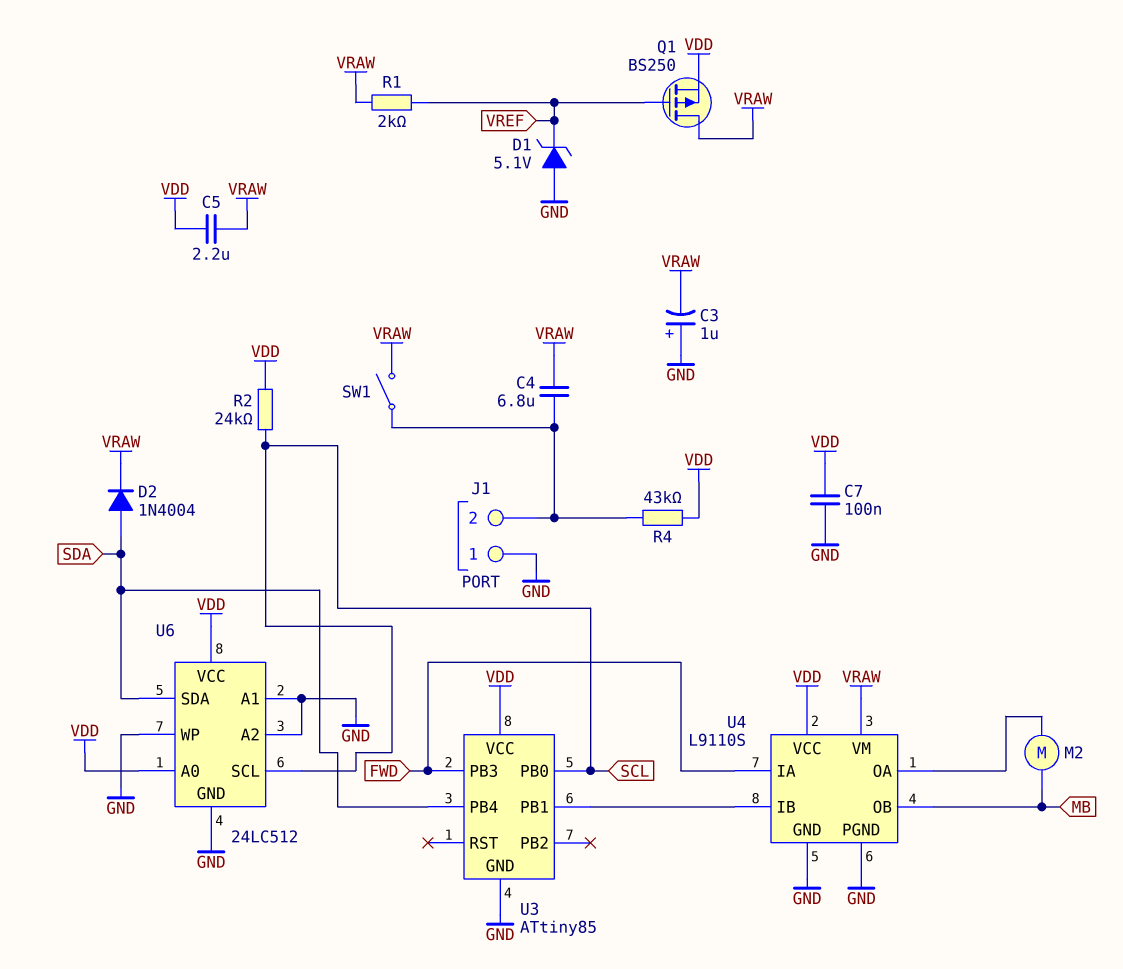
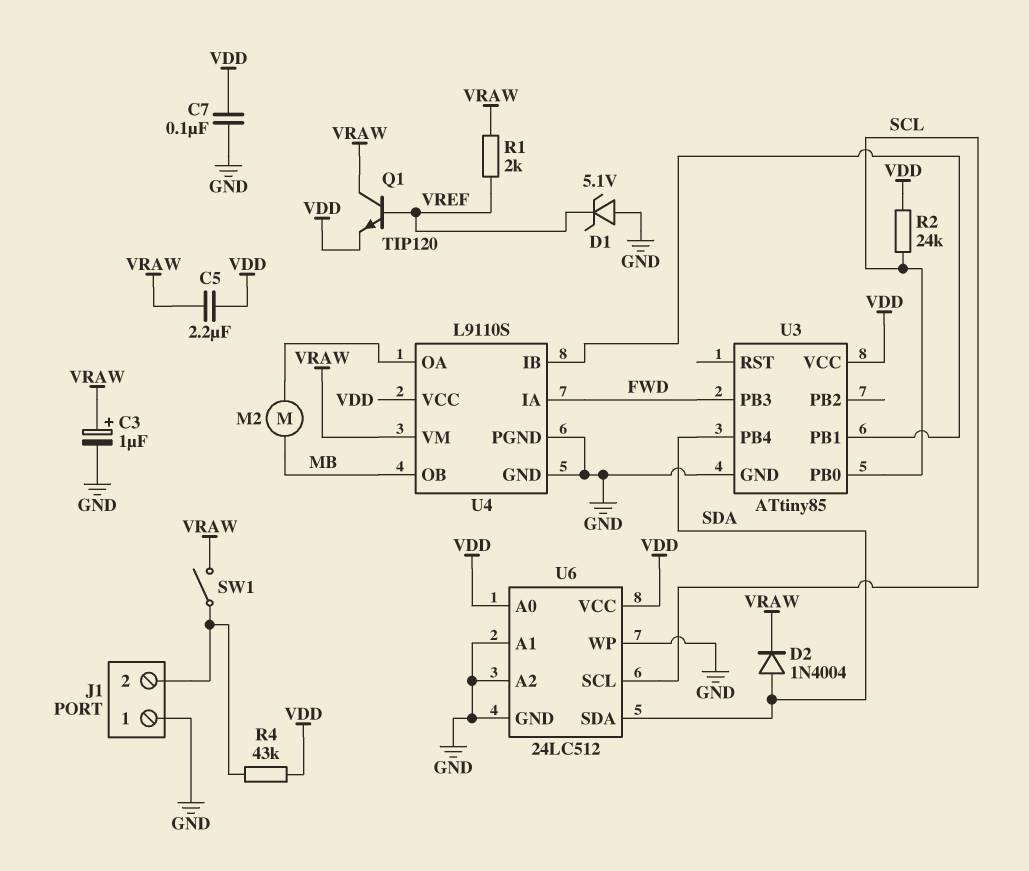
C3: 1uF (plus GND, minus VRAW) -> 1uF (plus VRAW, minus GND)
C4: 6.8uF (J1/2, VRAW) -> none
Q1: PMOS BS250 (G VREF, D VRAW, S VDD) -> NPN TIP120 (B VREF, C VRAW, E VDD)

